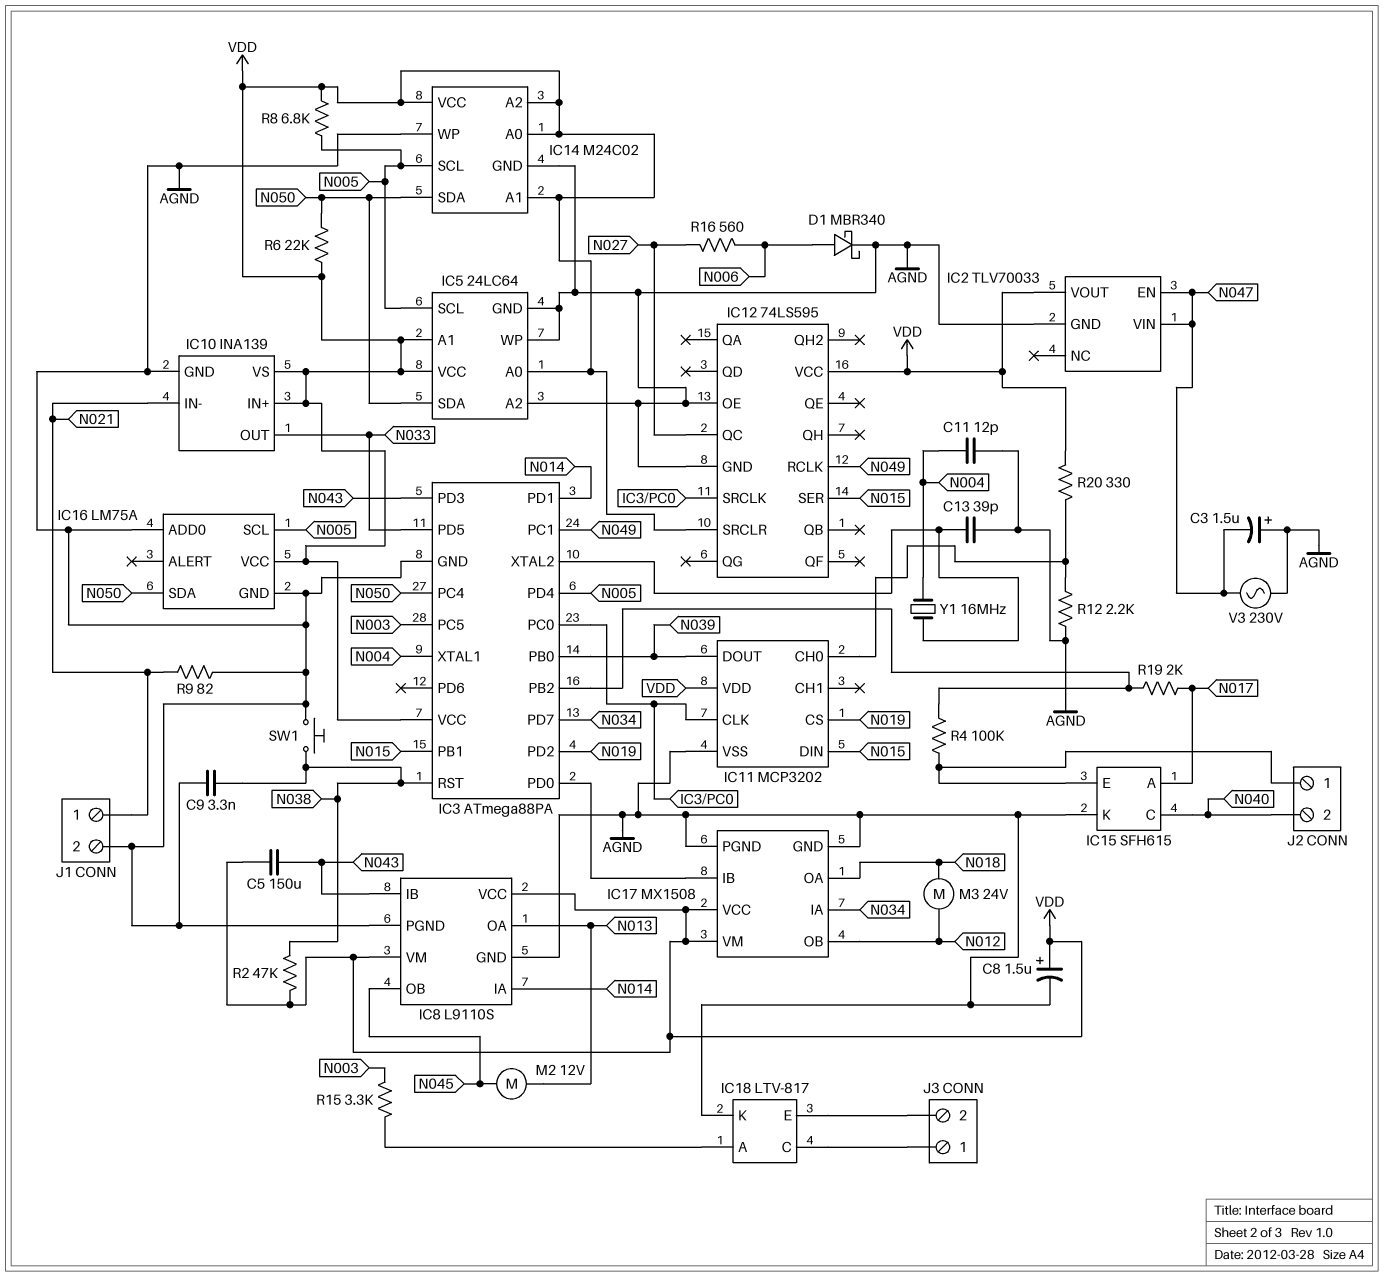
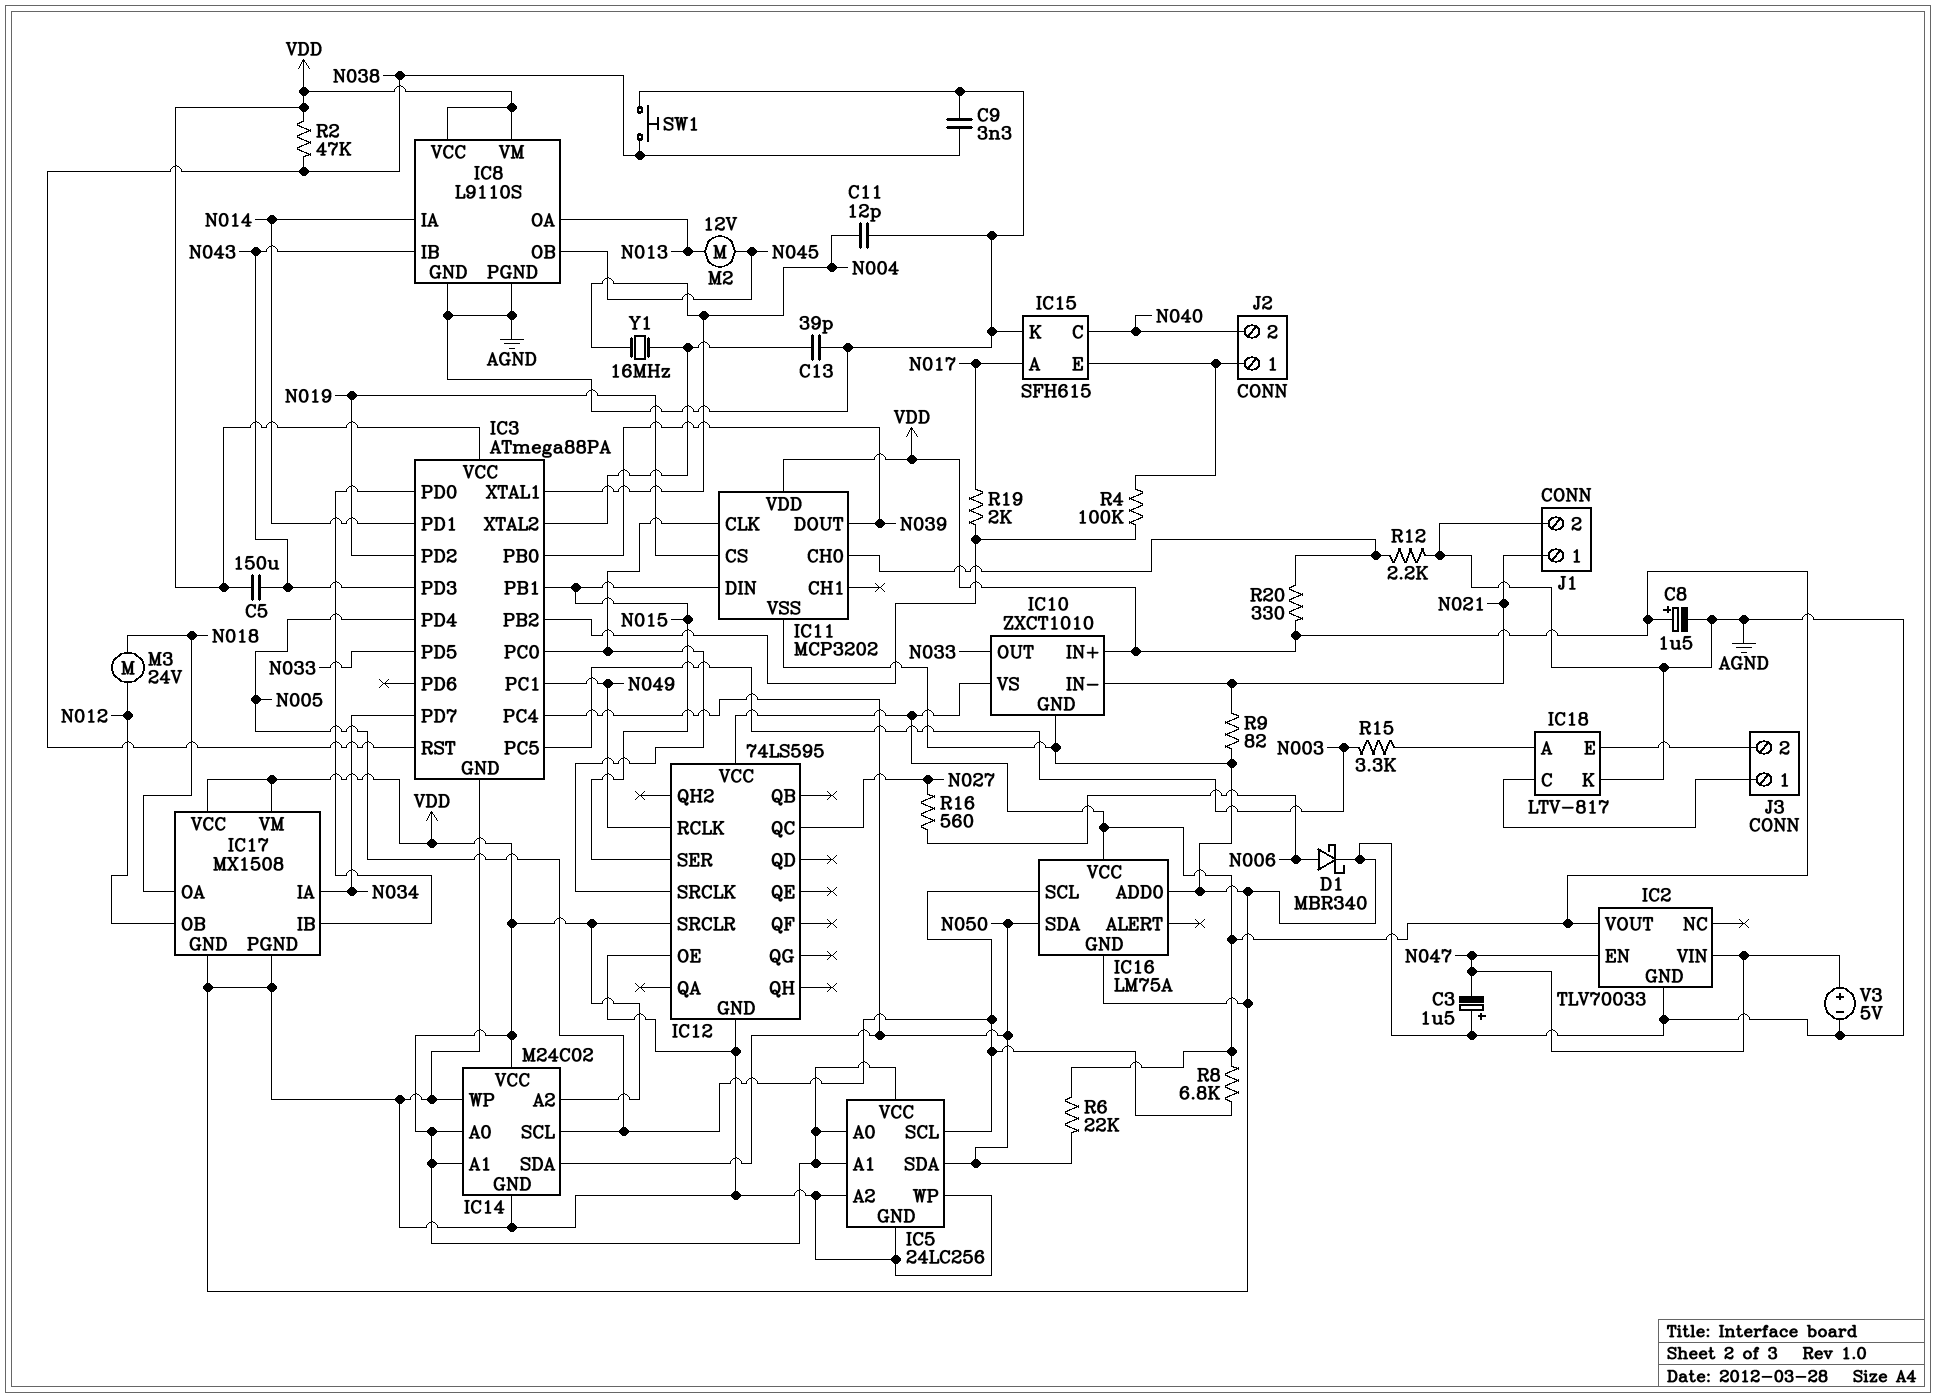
IC5: 24LC64 -> 24LC256
IC10: INA139 -> ZXCT1010
V3: AC 230V (AGND, N047) -> 5V (plus N047, minus AGND)

